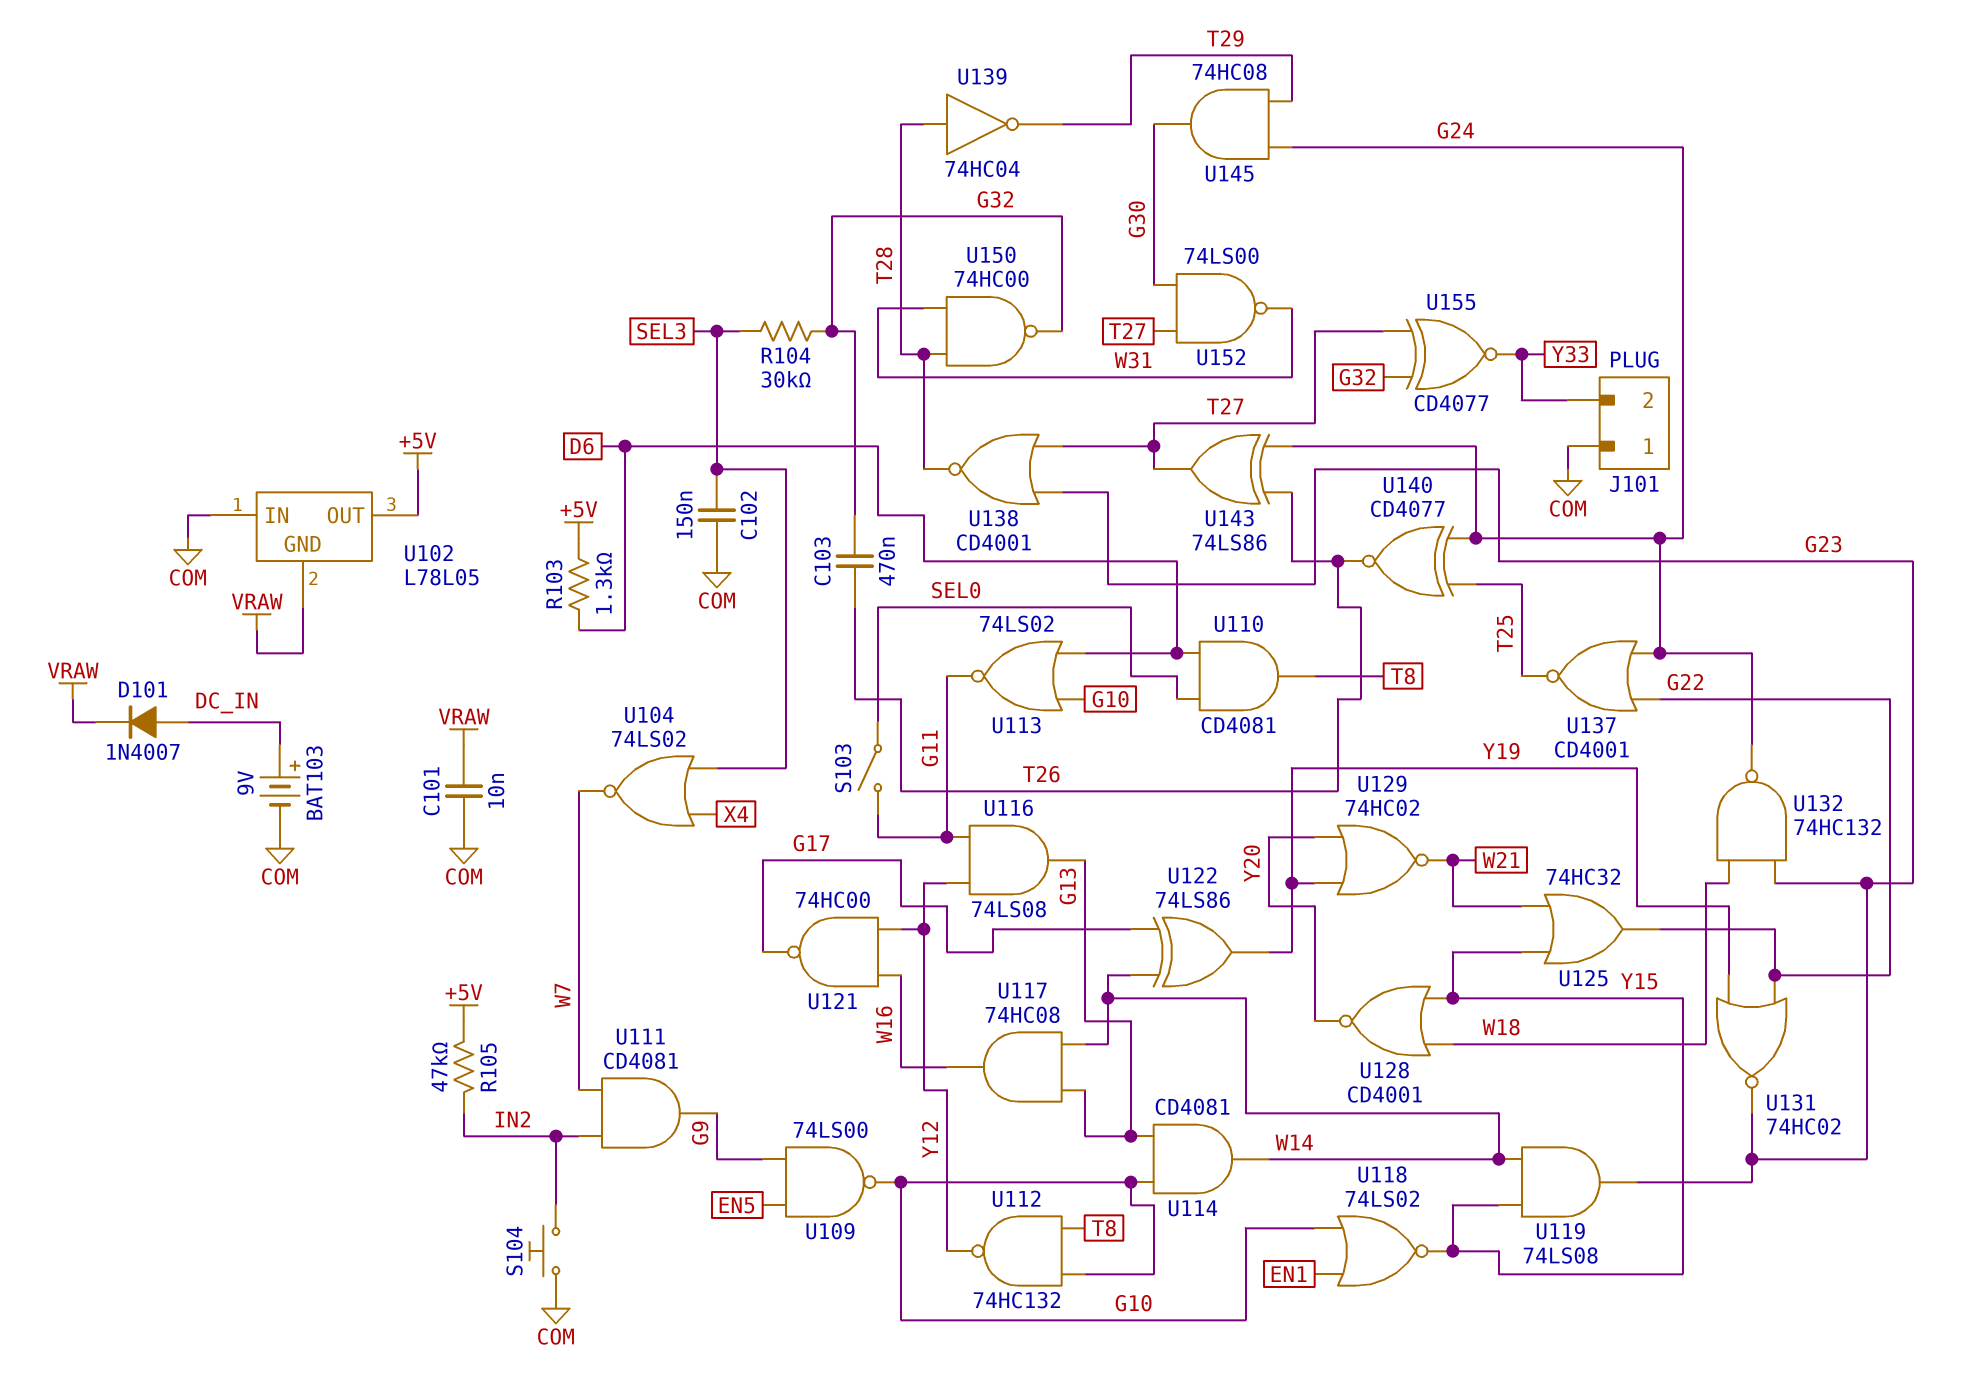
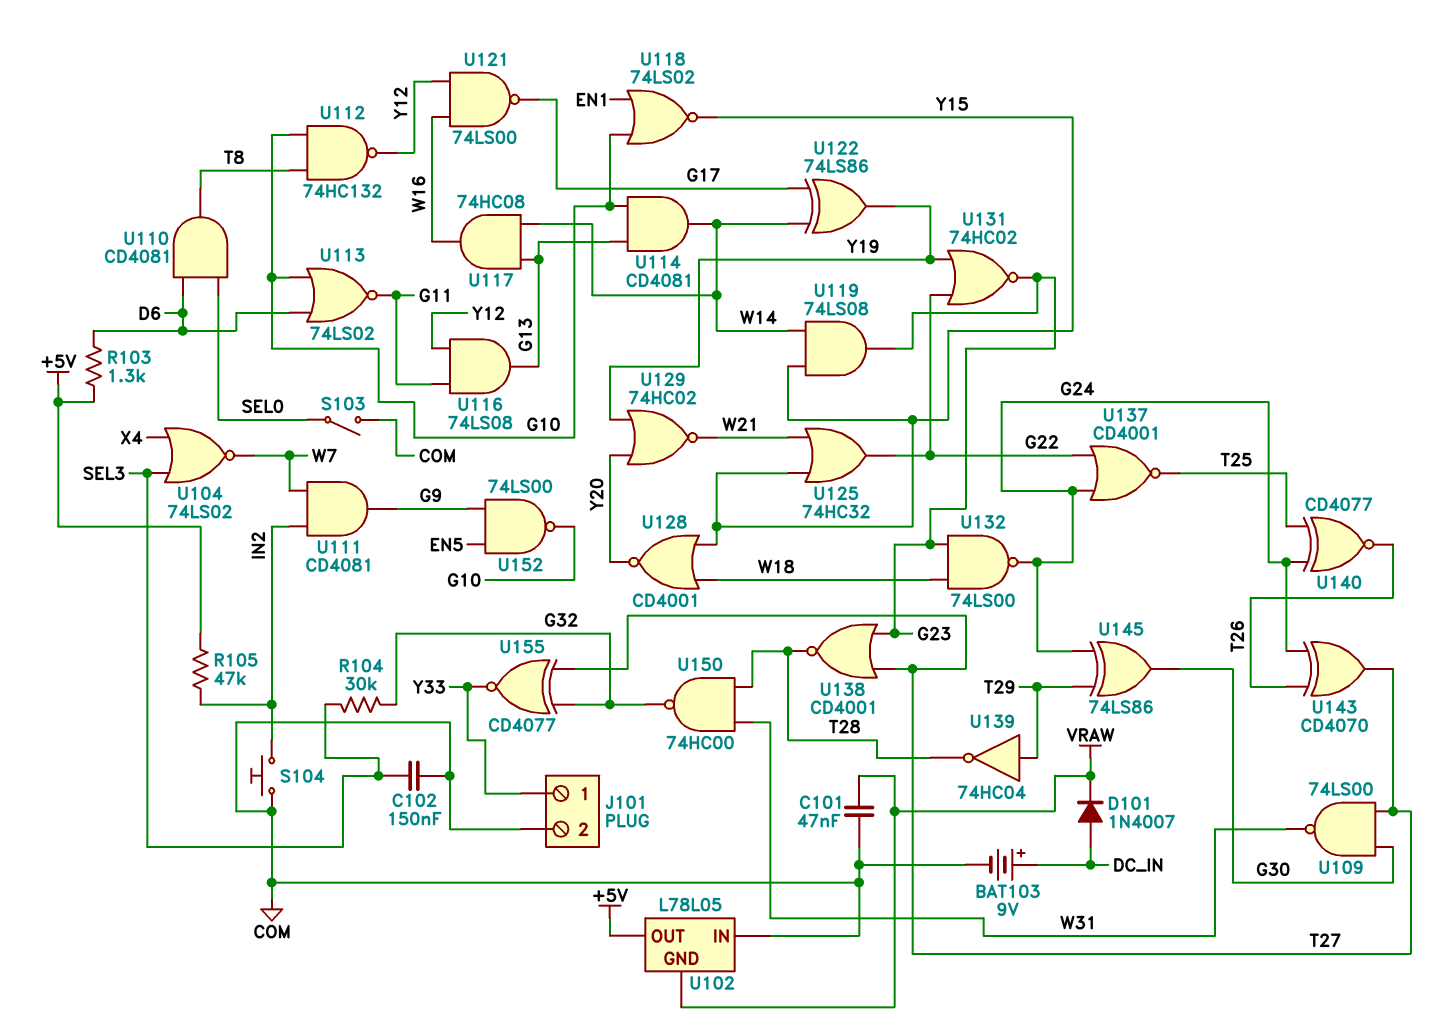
C101: 10nF (COM, VRAW) -> 47nF (COM, VRAW)
C103: 470nF (G32, T26) -> none
J101 pin 1: COM -> Y33
J101 pin 2: Y33 -> COM
S103: switch (G11, SEL0) -> switch (COM, SEL0)
U109: NAND 74LS00 (in EN5, in G9, out G10) -> NAND 74LS00 (in G30, in T27, out W31)
U121: NAND 74HC00 (in W16, in Y12, out G17) -> NAND 74LS00 (in W16, in Y12, out G17)
U132: NAND 74HC132 (in G23, in W18, out G24) -> NAND 74LS00 (in G23, in W18, out G24)
U139: NOT 74HC04 (in T28, out T29) -> NOT 74HC04 (in T29, out T28)
U143: XOR 74LS86 (in G24, in T26, out T27) -> XOR CD4070 (in G24, in T26, out T27)
U145: AND 74HC08 (in G24, in T29, out G30) -> XOR 74LS86 (in G24, in T29, out G30)
U152: NAND 74LS00 (in G30, in T27, out W31) -> NAND 74LS00 (in EN5, in G9, out G10)

